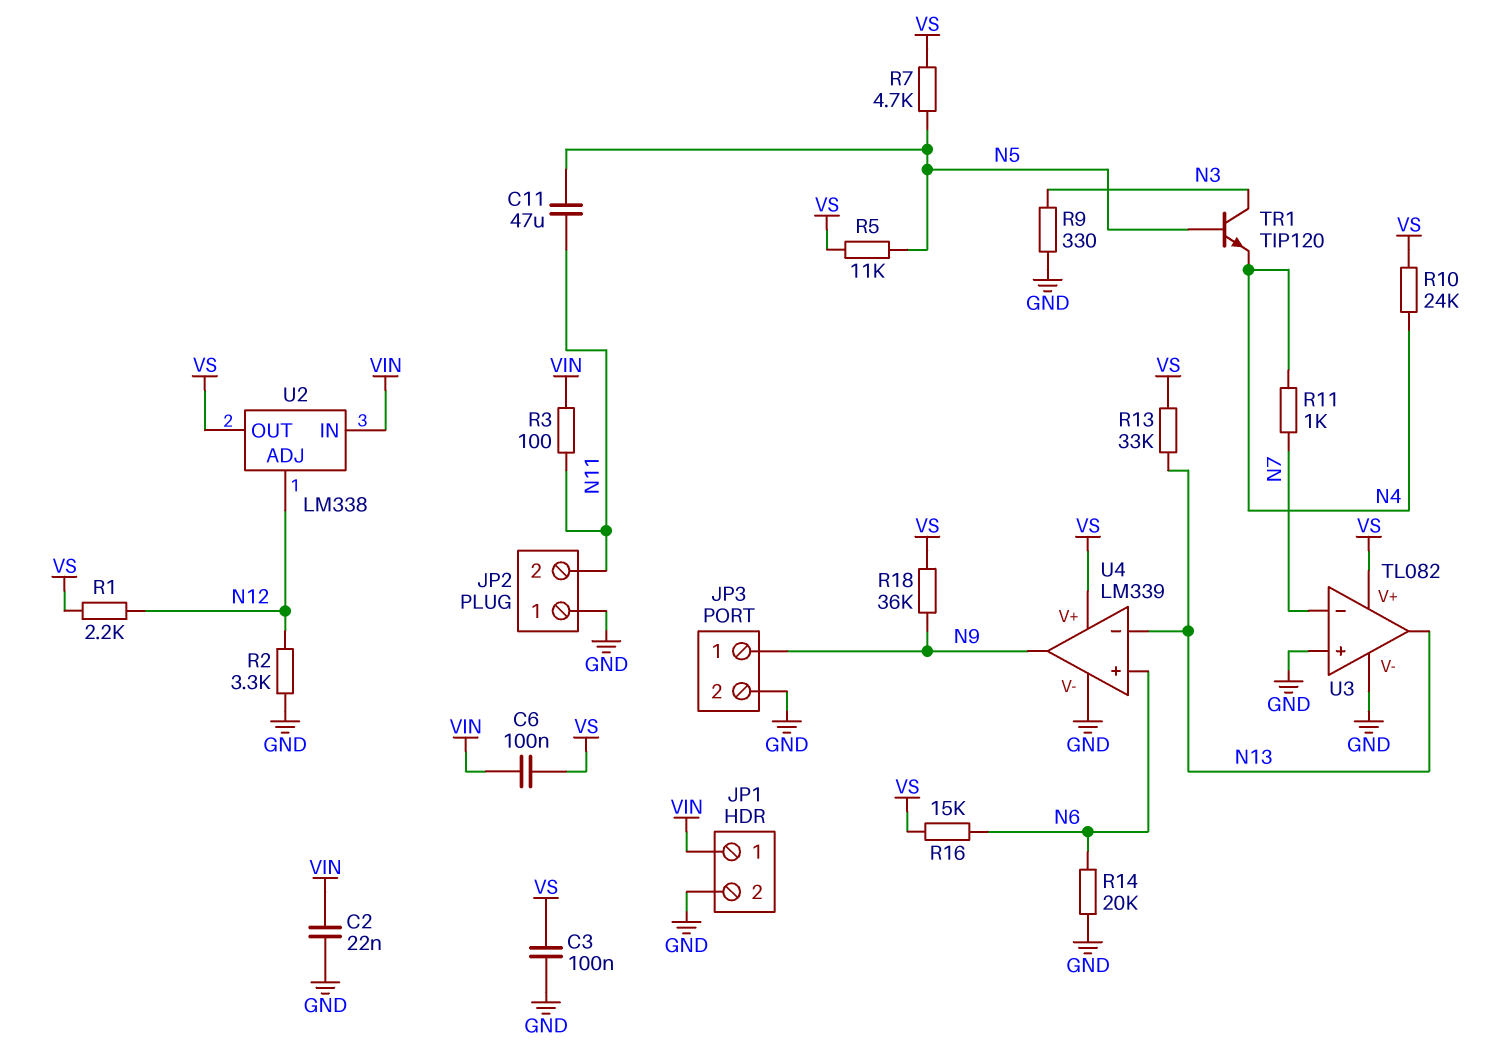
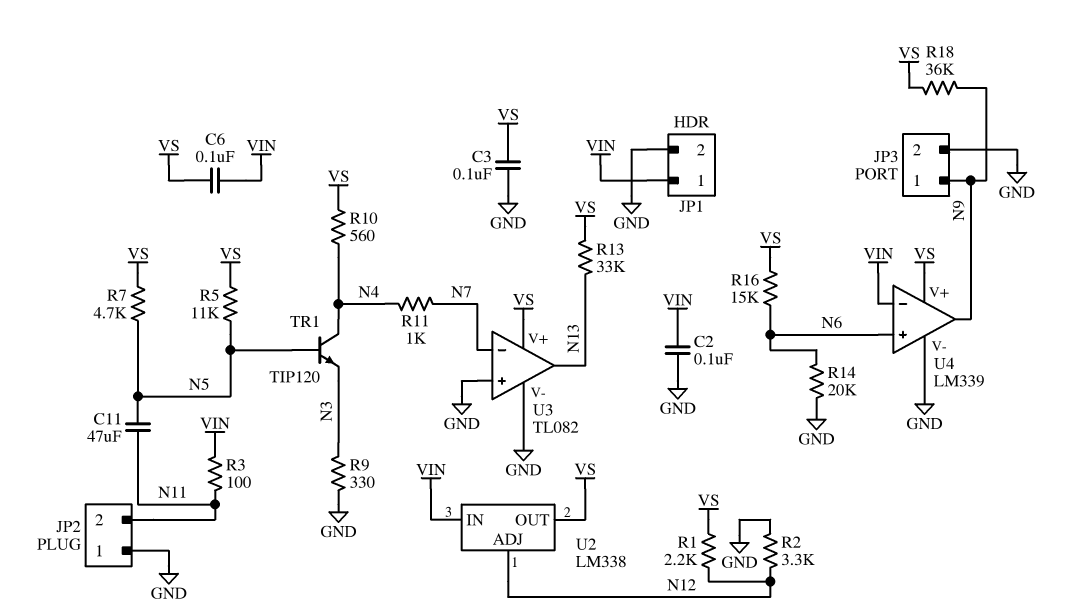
C2: 22nF (GND, VIN) -> 100nF (GND, VIN)
R10: 24k (N4, VS) -> 560 (N4, VS)
TR1: NPN TIP120 (B N5, C N3, E N4) -> NPN TIP120 (B N5, C N4, E N3)
U4 pin in-: N13 -> VIN

